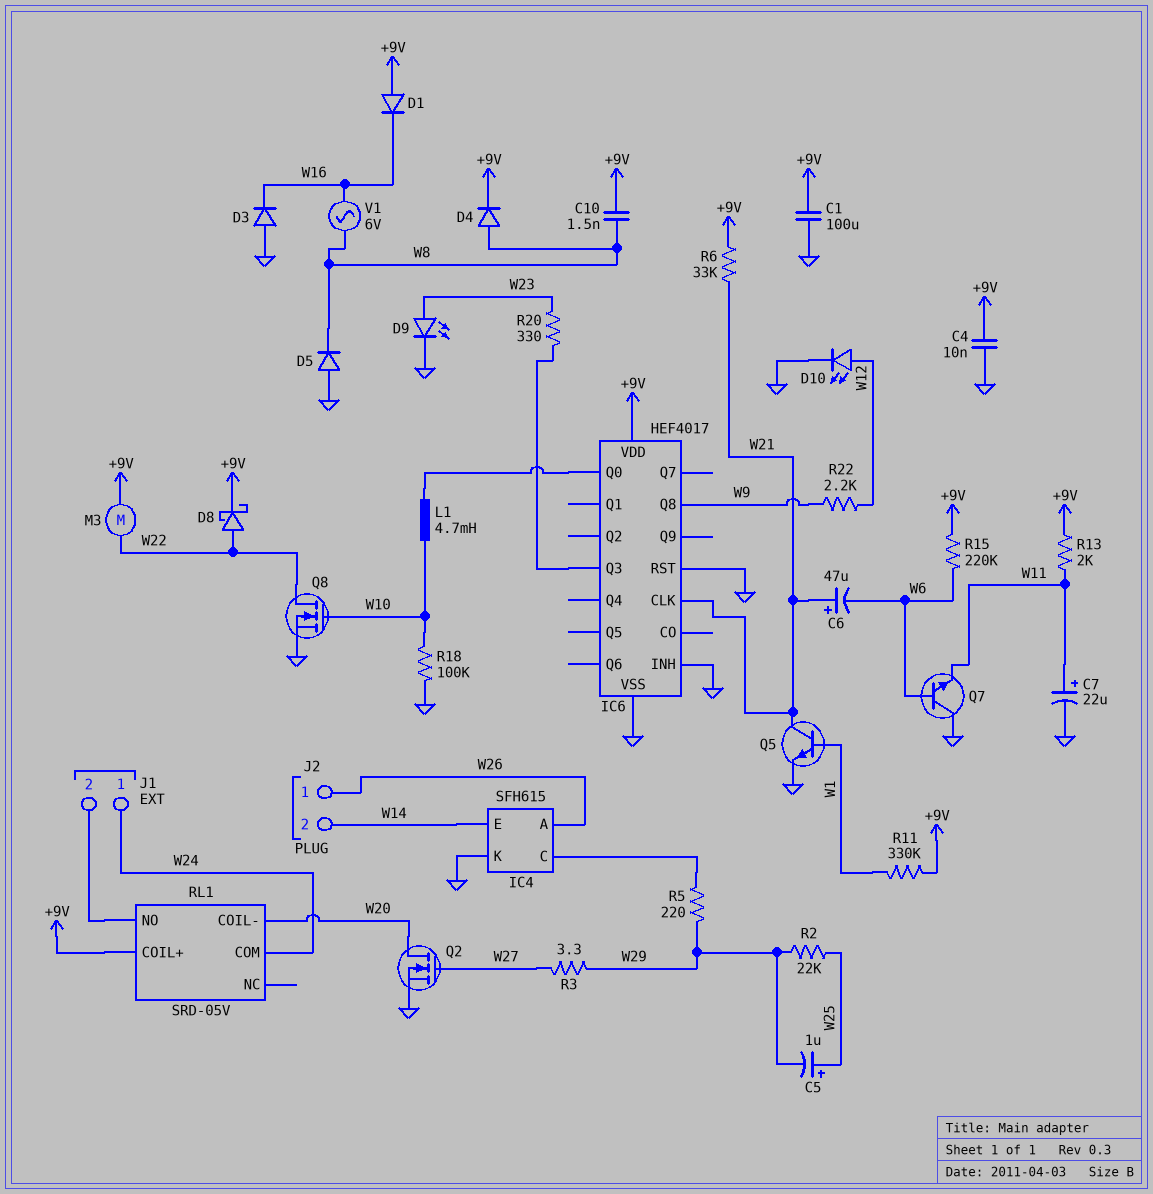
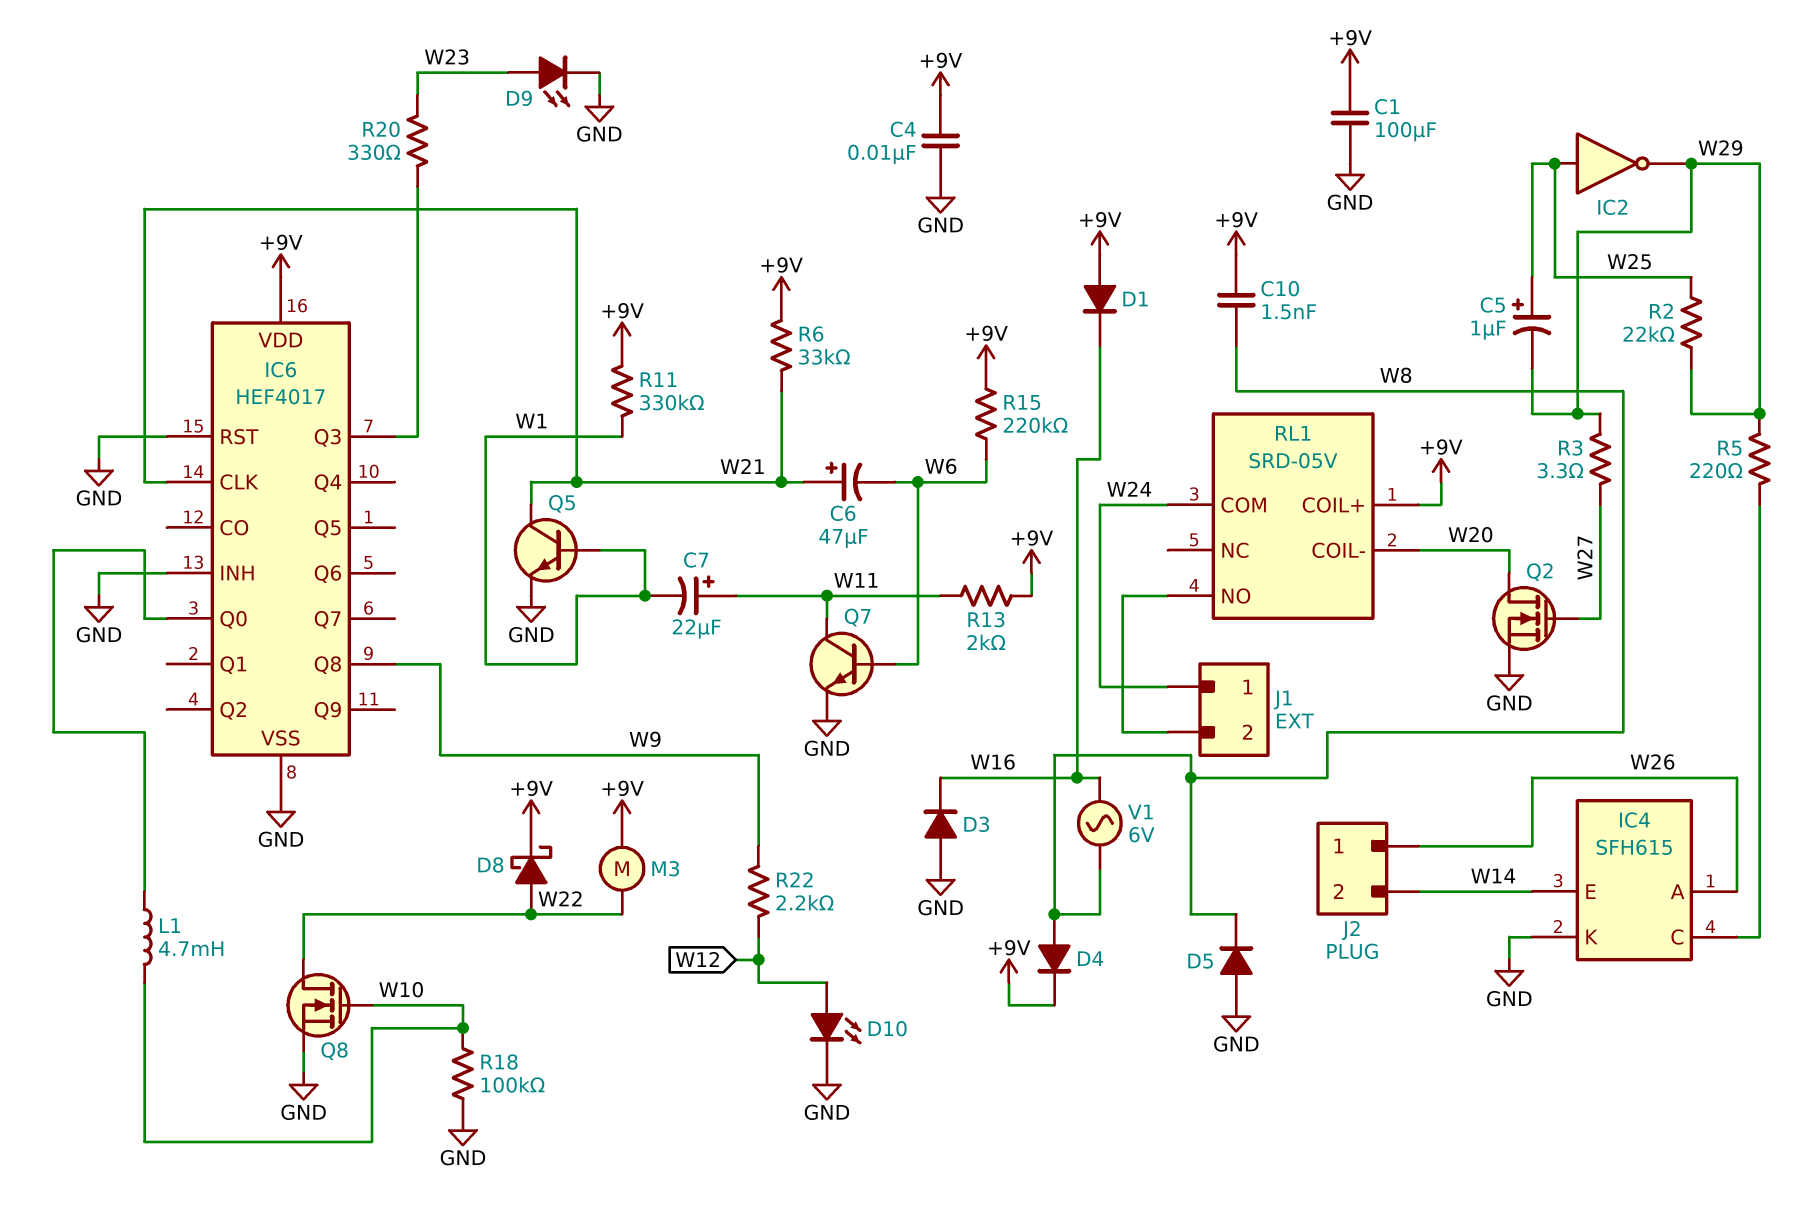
C7: 22uF (plus W11, minus GND) -> 22uF (plus W11, minus W1)
IC2: none -> NOT (in W25, out W29)
Q7: NPN (B W6, C GND, E W11) -> NPN (B W6, C W11, E GND)

